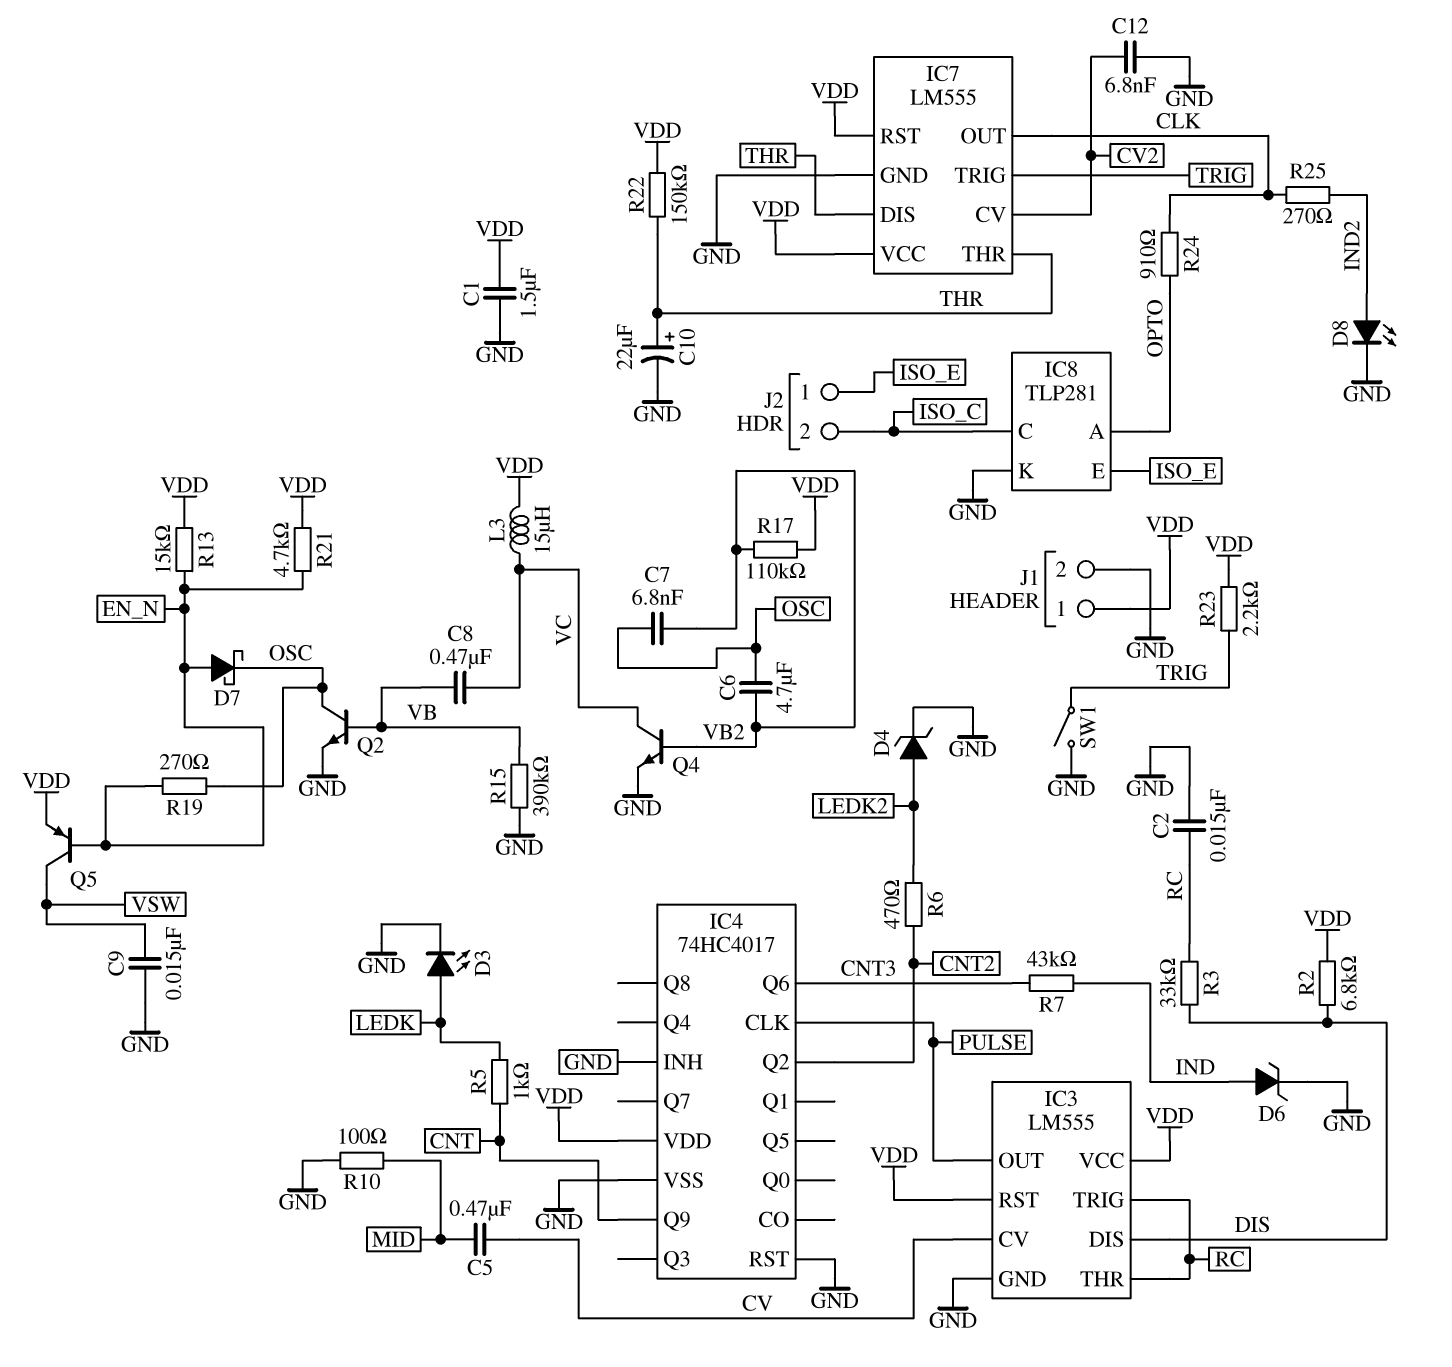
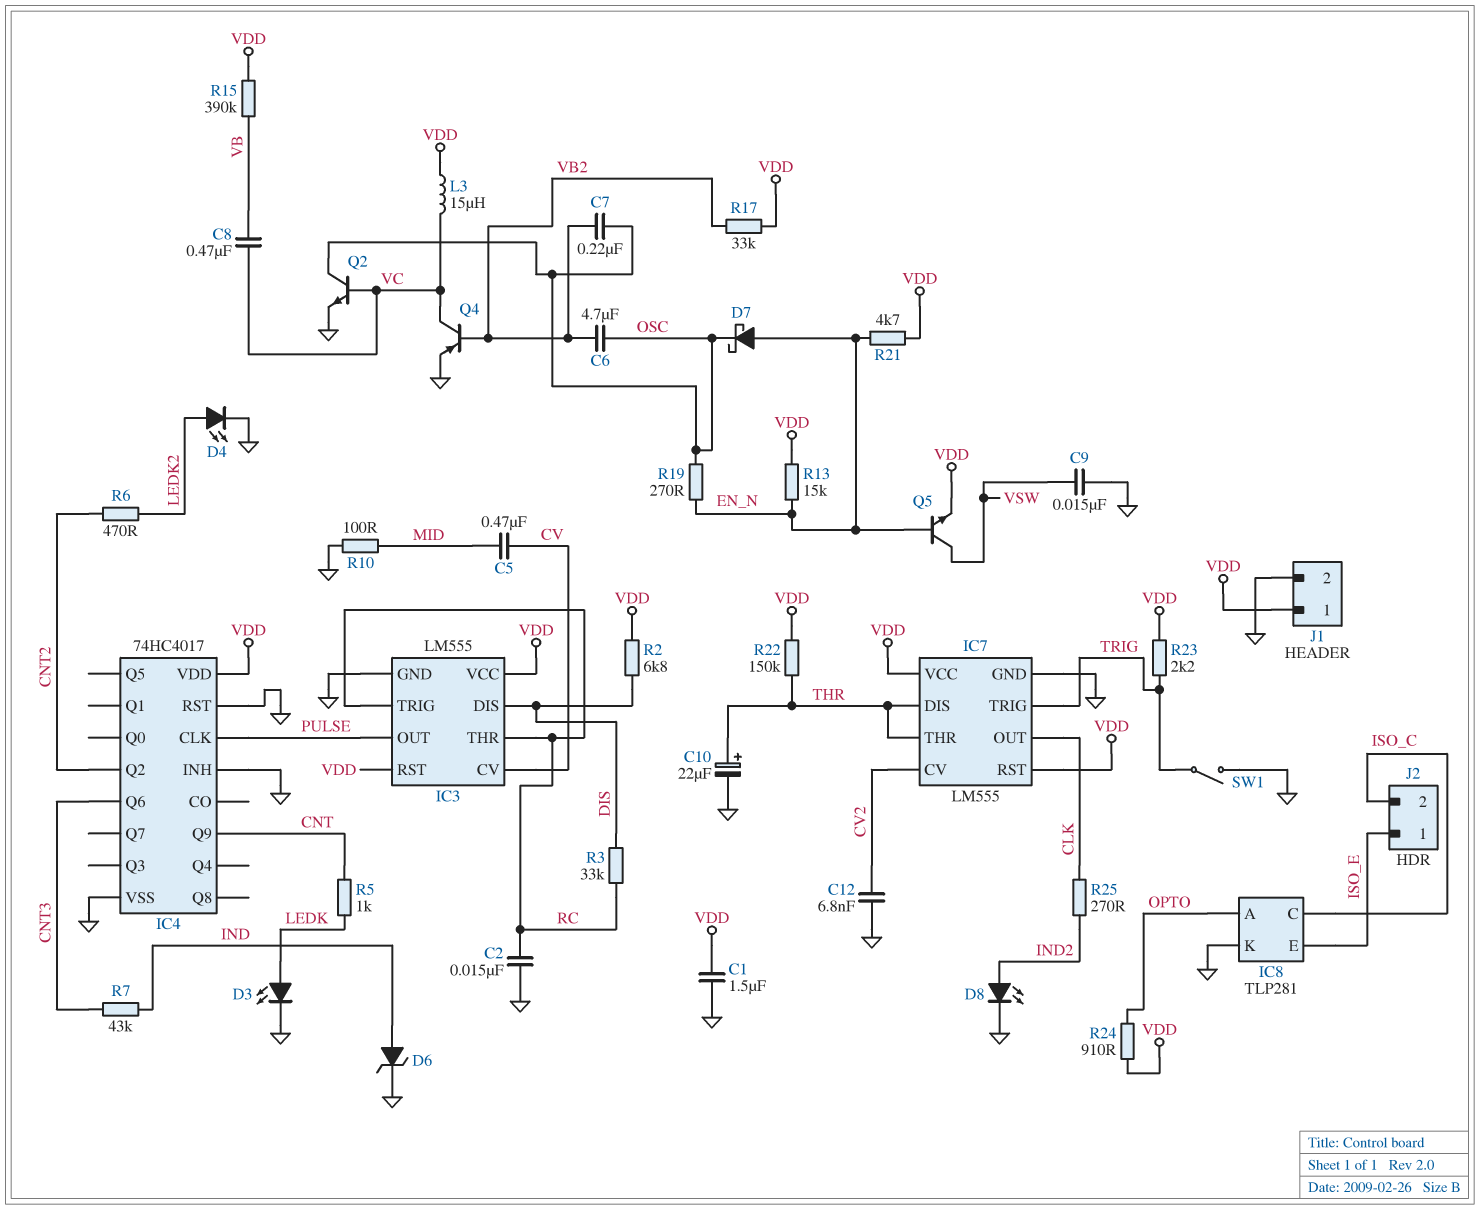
C7: 6.8nF (OSC, VB2) -> 220nF (OSC, VB2)
D4: zener (A LEDK2, K GND) -> LED (A LEDK2, K GND)
Q2: NPN (B VB, C OSC, E GND) -> NPN (B VC, C OSC, E GND)
Q4: NPN (B VB2, C VC, E GND) -> PNP (B VB2, C VC, E GND)
Q5: PNP (B EN_N, C VSW, E VDD) -> NPN (B EN_N, C VSW, E VDD)
R15: 390k (GND, VB) -> 390k (VB, VDD)
R17: 110k (VB2, VDD) -> 33k (VB2, VDD)
R24: 910 (CLK, OPTO) -> 910 (OPTO, VDD)

